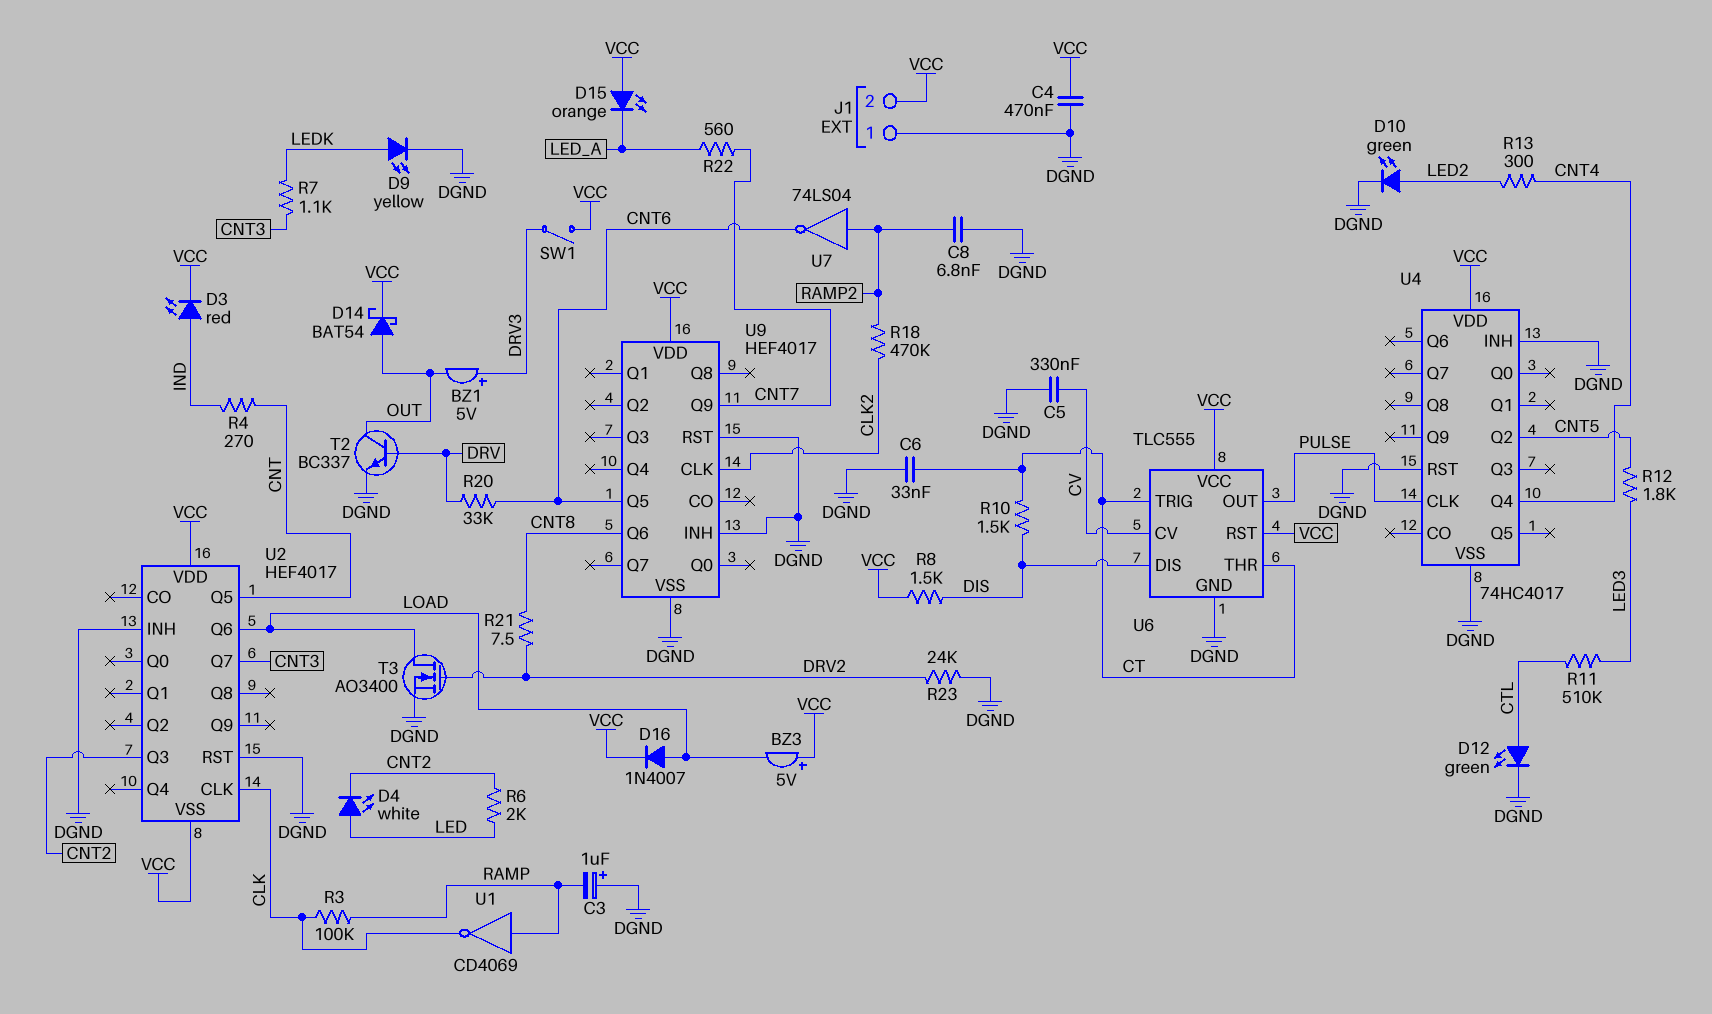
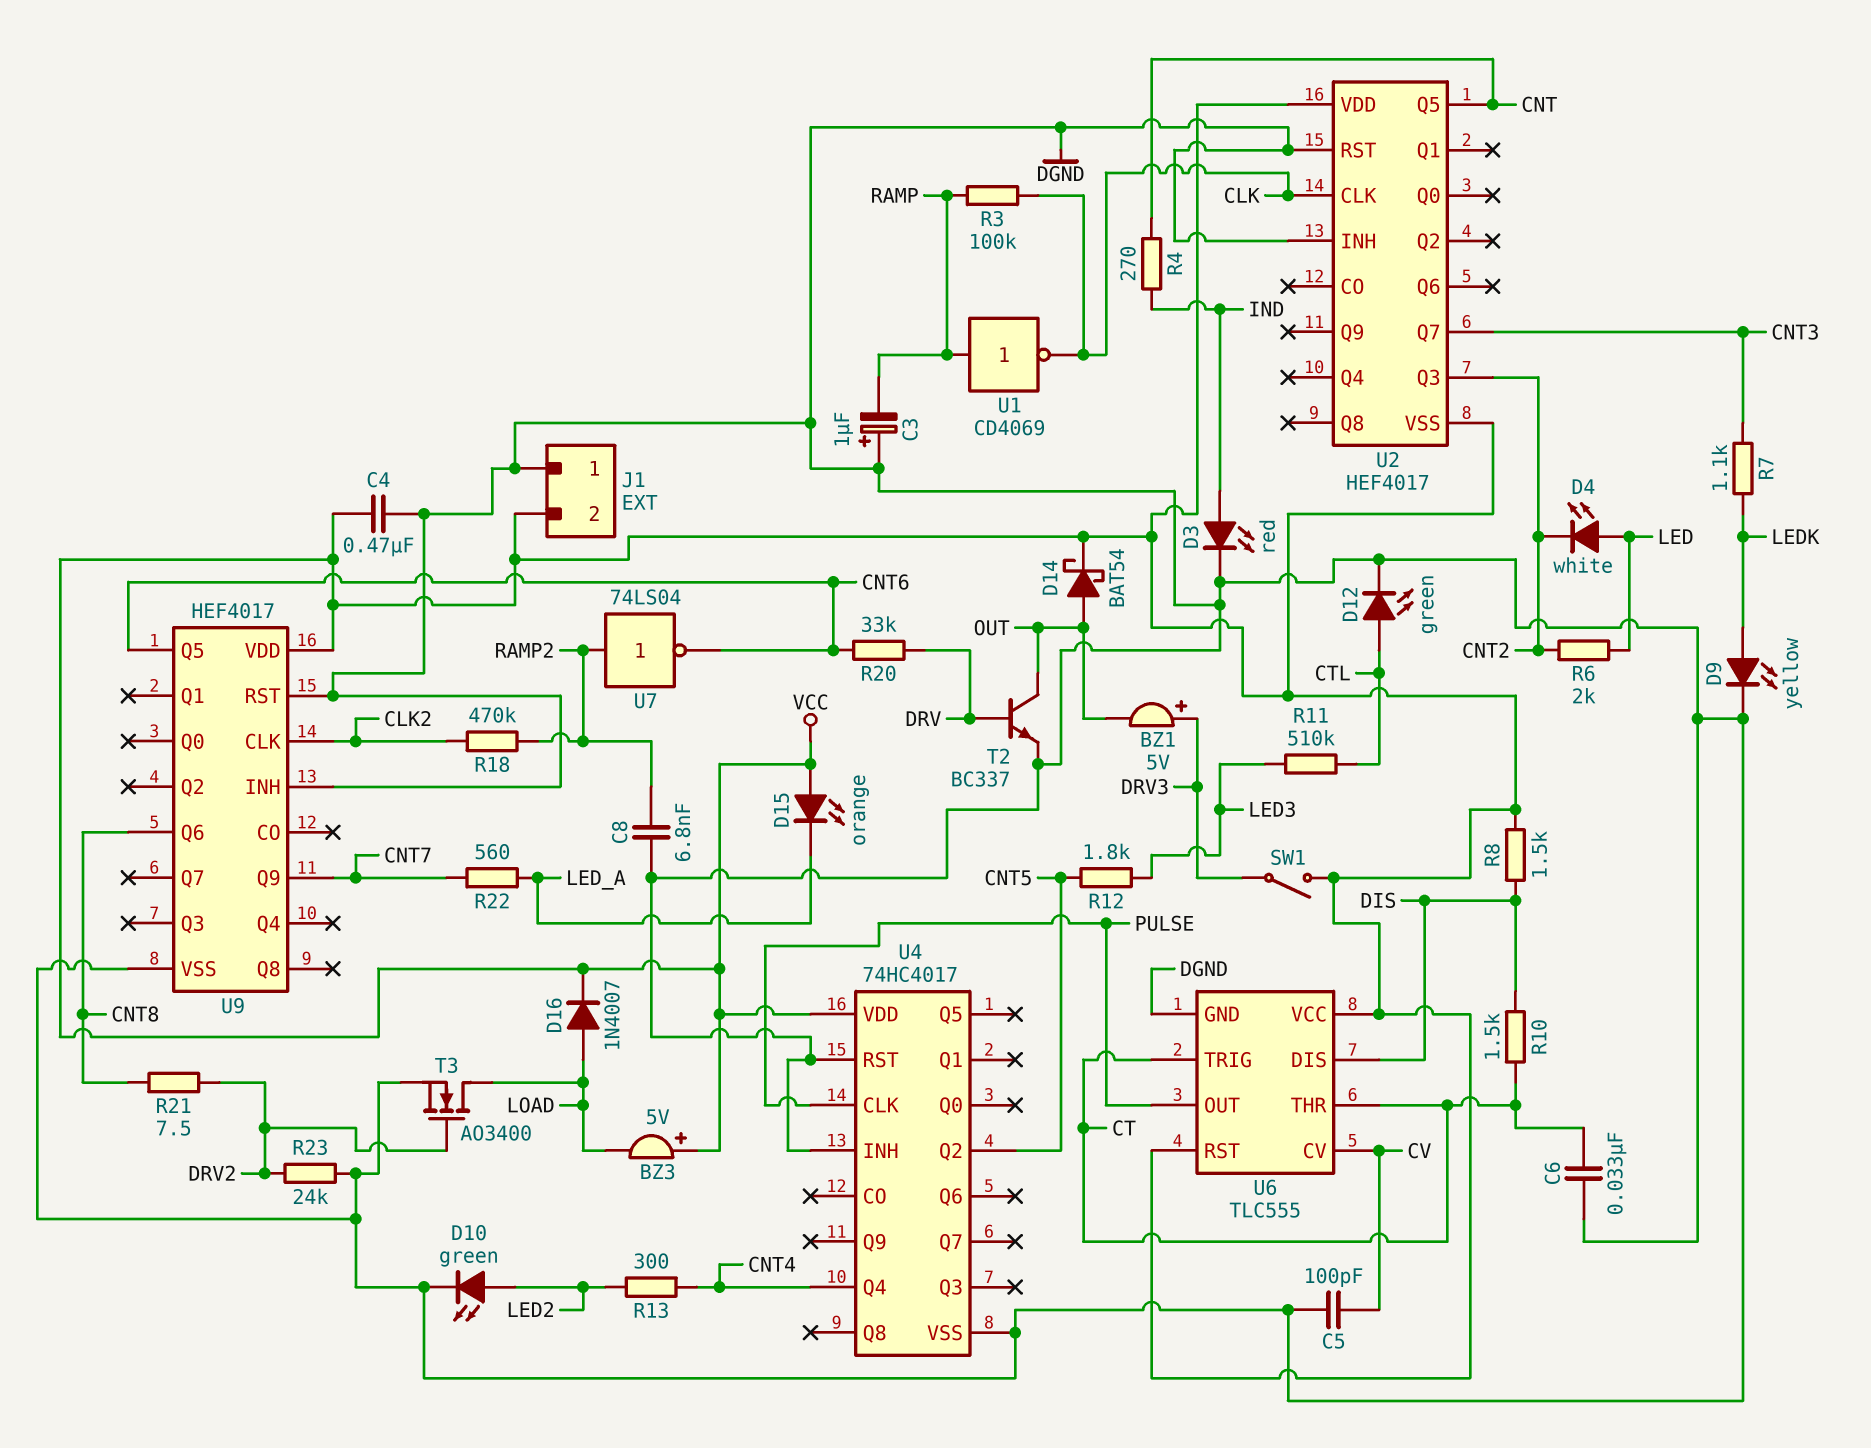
C5: 330nF (CV, DGND) -> 100pF (CV, DGND)
D3: LED red (A IND, K VCC) -> LED red (A IND, K DGND)
U2 pin Q6: LOAD -> none

